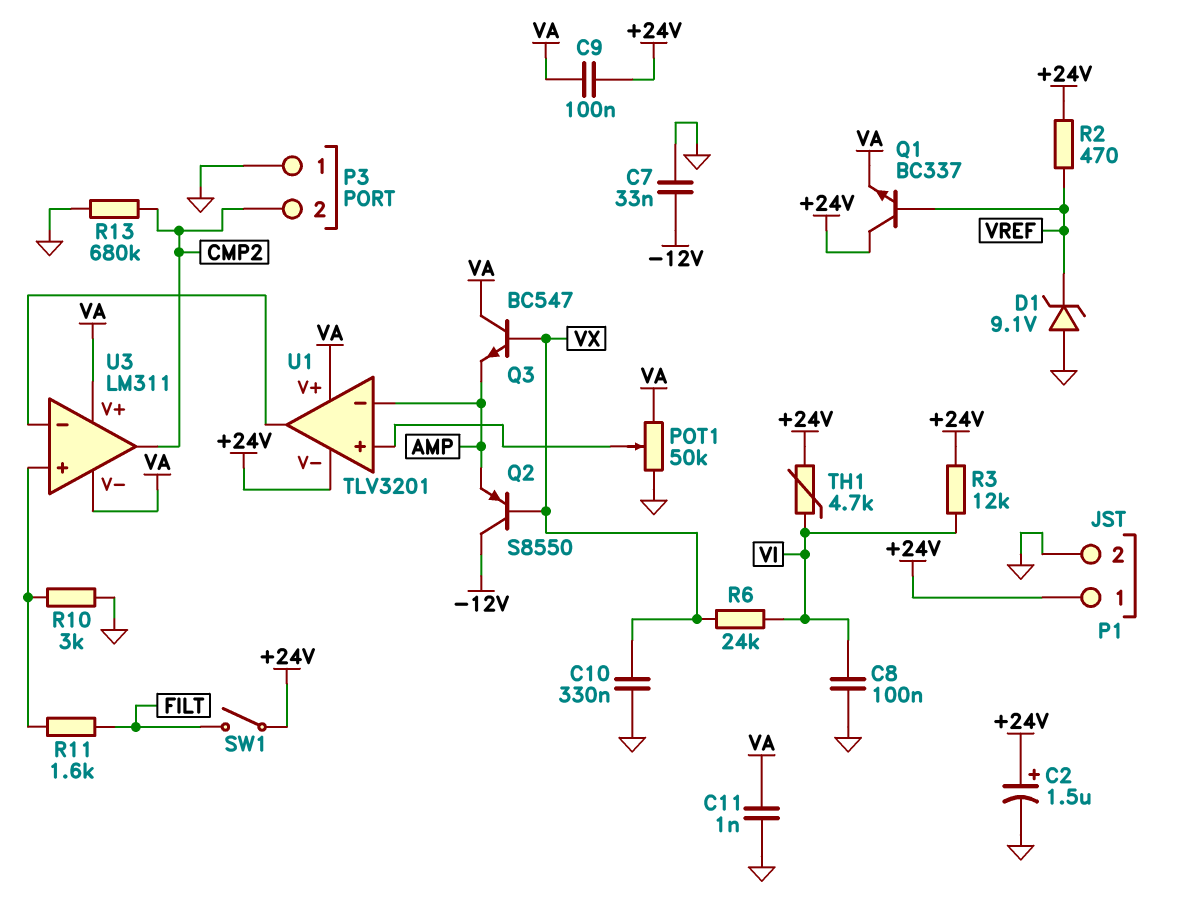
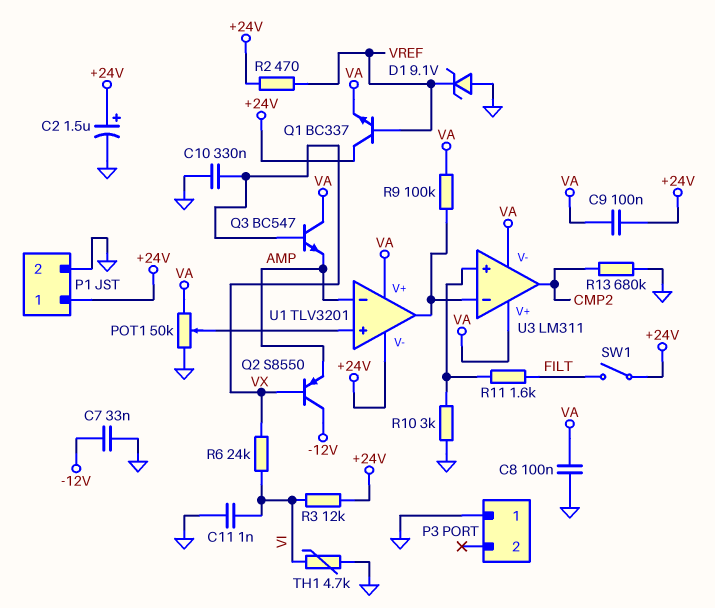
C8: 100nF (GND, VI) -> 100nF (GND, VA)
C11: 1nF (GND, VA) -> 1nF (GND, VI)
P3 pin 2: CMP2 -> none
R9: none -> 100k (U1/out, VA)
TH1: 4.7k (+24V, VI) -> 4.7k (GND, VI)

